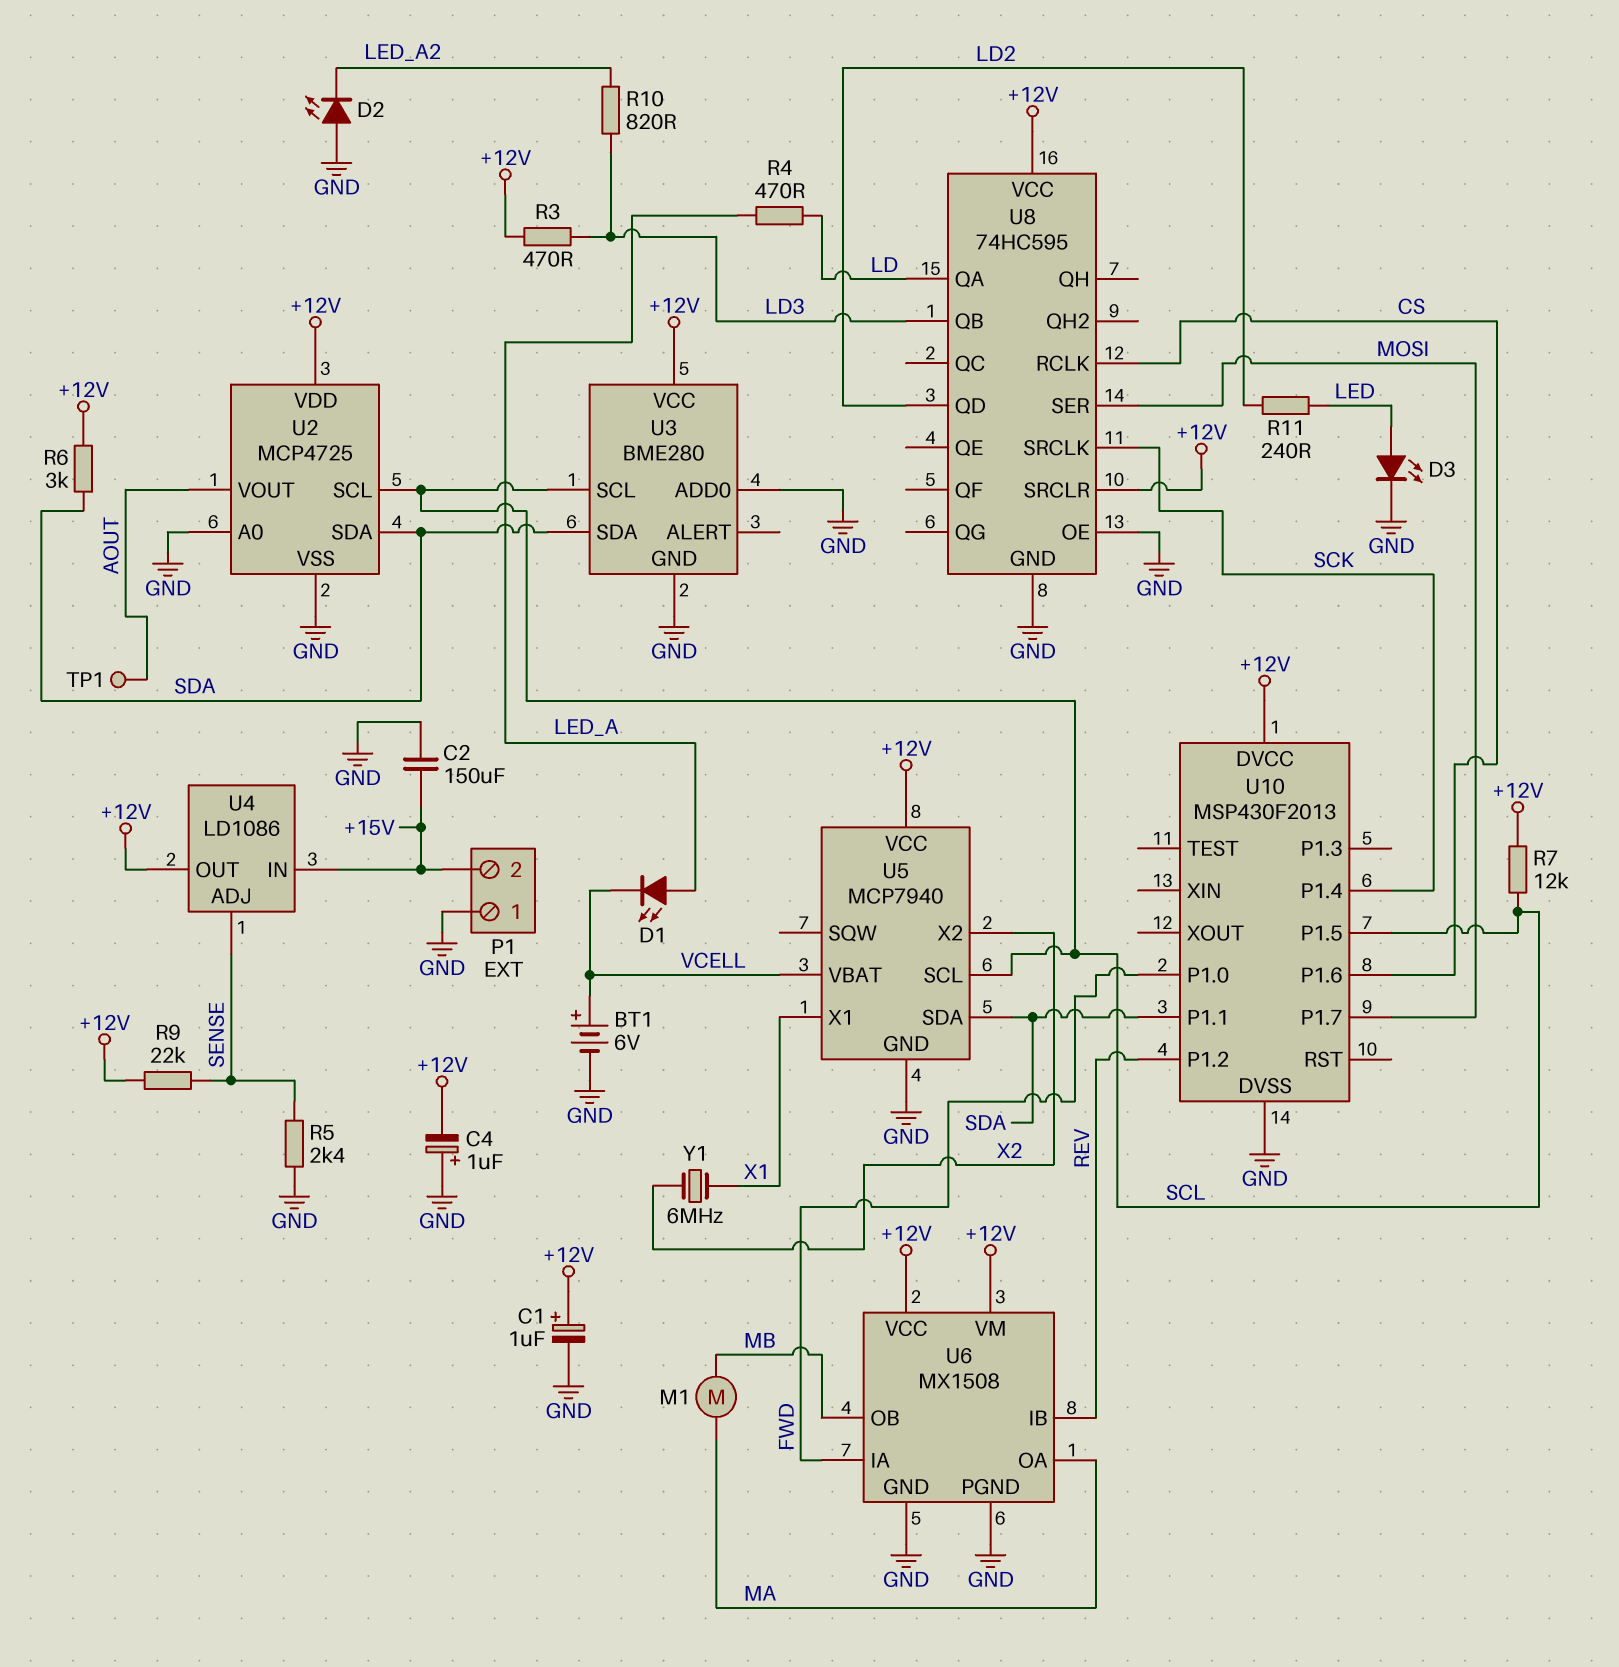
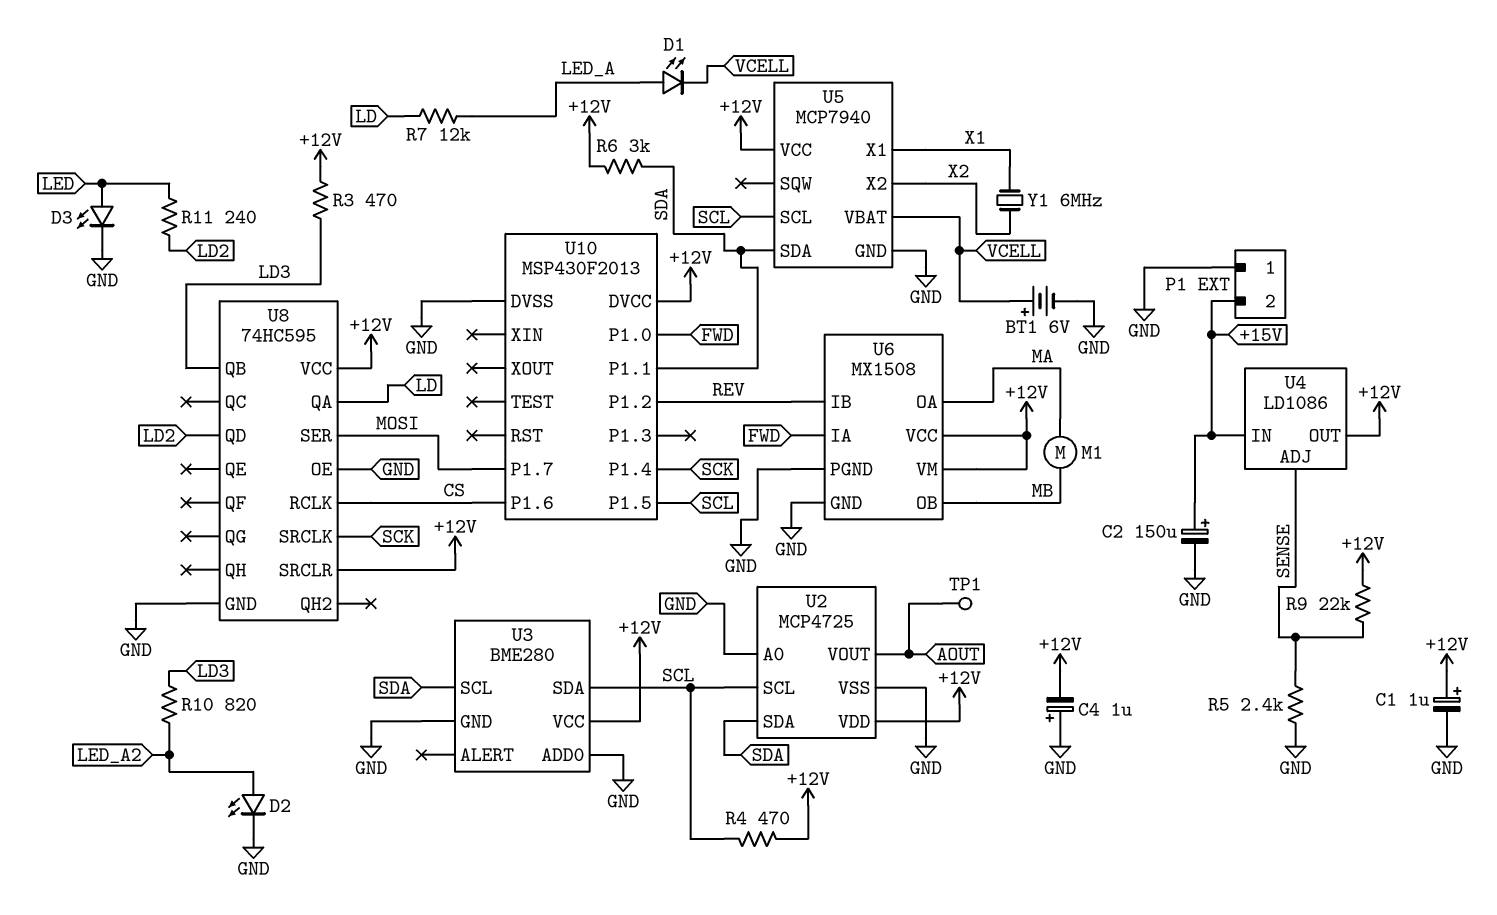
C2: 150uF (+15V, GND) -> 150uF (plus +15V, minus GND)
D2: LED (A GND, K LED_A2) -> LED (A LED_A2, K GND)
R4: 470 (LD, LED_A) -> 470 (+12V, SCL)
R7: 12k (+12V, SCL) -> 12k (LD, LED_A)
U3 pin SCL: SCL -> SDA
U3 pin SDA: SDA -> SCL

